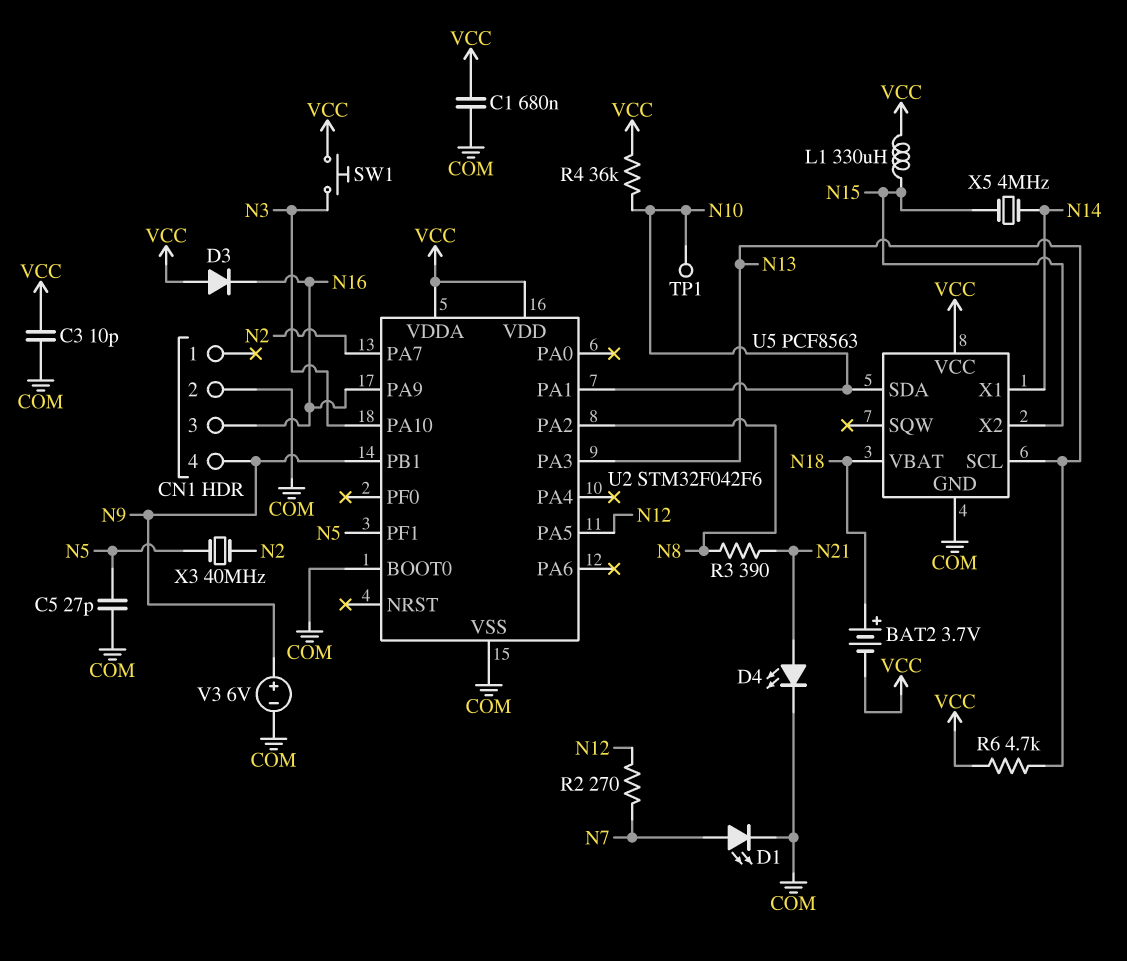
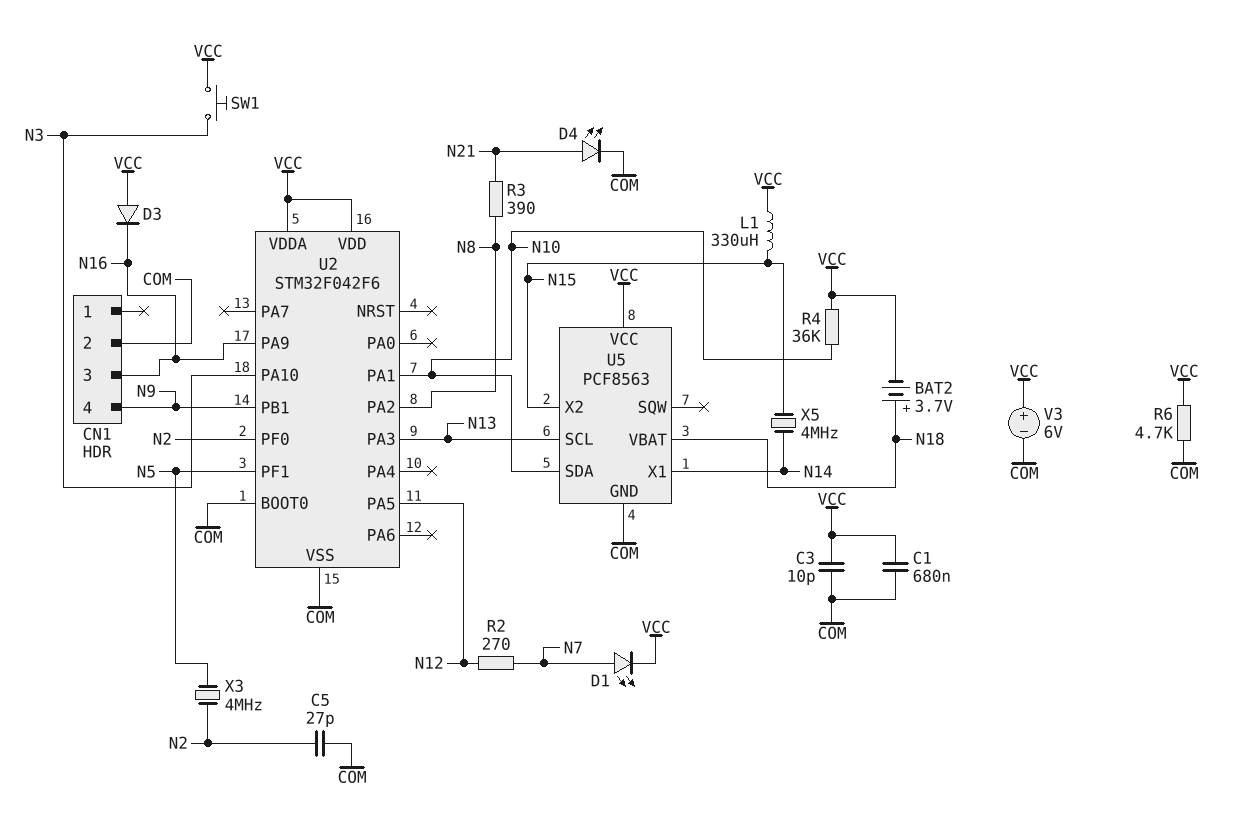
C5: 27pF (COM, N5) -> 27pF (COM, N2)
D1: LED (A N7, K COM) -> LED (A N7, K VCC)
R6: 4.7k (N13, VCC) -> 4.7k (COM, VCC)
TP1: test point (N10) -> none
U2 pin PA7: N2 -> none
U2 pin PF0: none -> N2
V3: 6V (plus N9, minus COM) -> 6V (plus VCC, minus COM)
X3: 40MHz (N2, N5) -> 4MHz (N2, N5)

